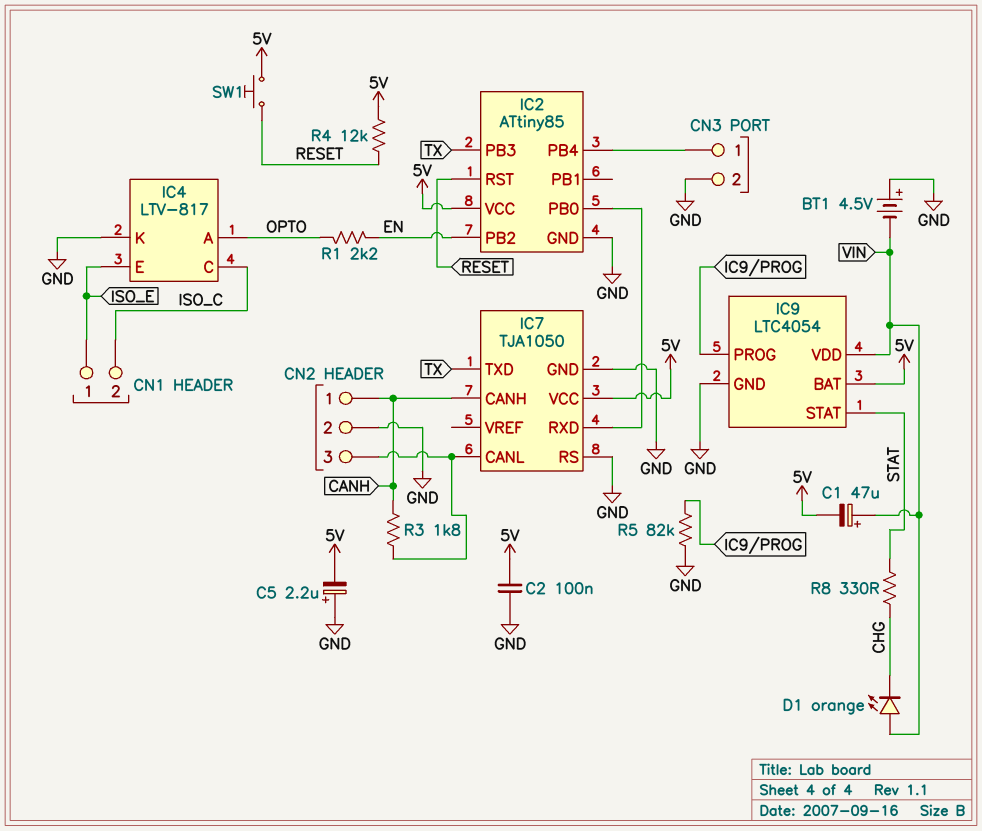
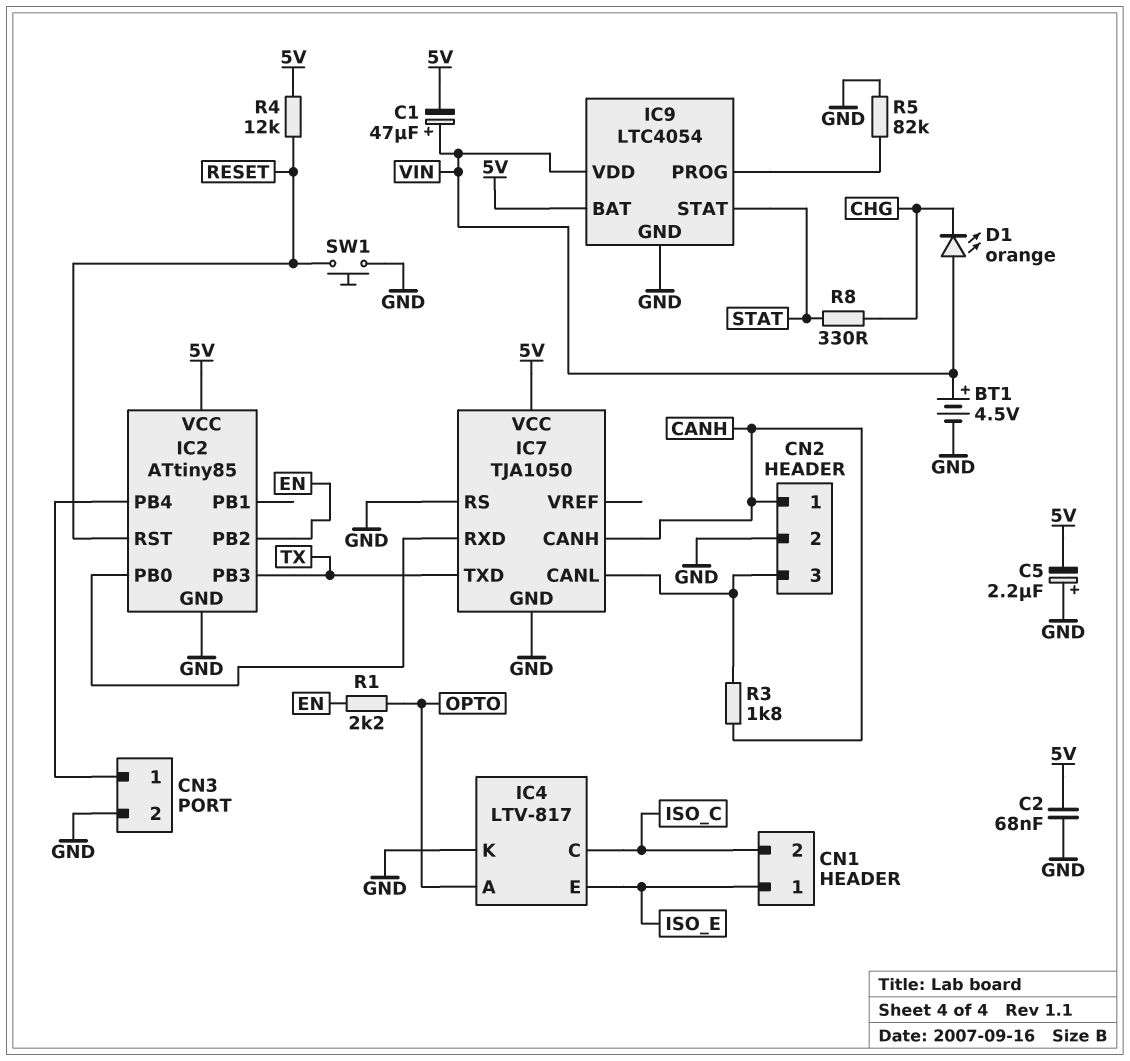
BT1: 4.5V (plus GND, minus VIN) -> 4.5V (plus VIN, minus GND)
C2: 100nF (5V, GND) -> 68nF (5V, GND)
SW1: button (5V, RESET) -> button (GND, RESET)

